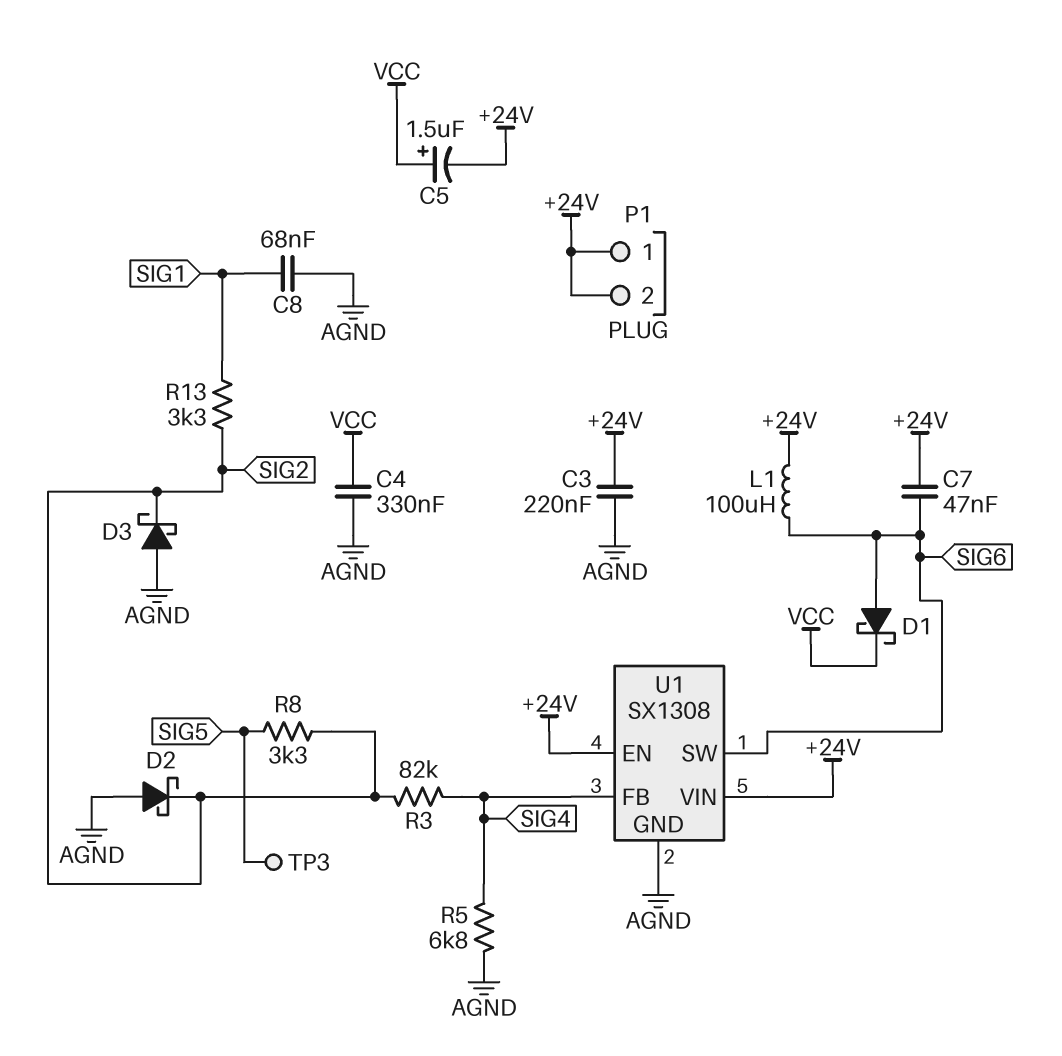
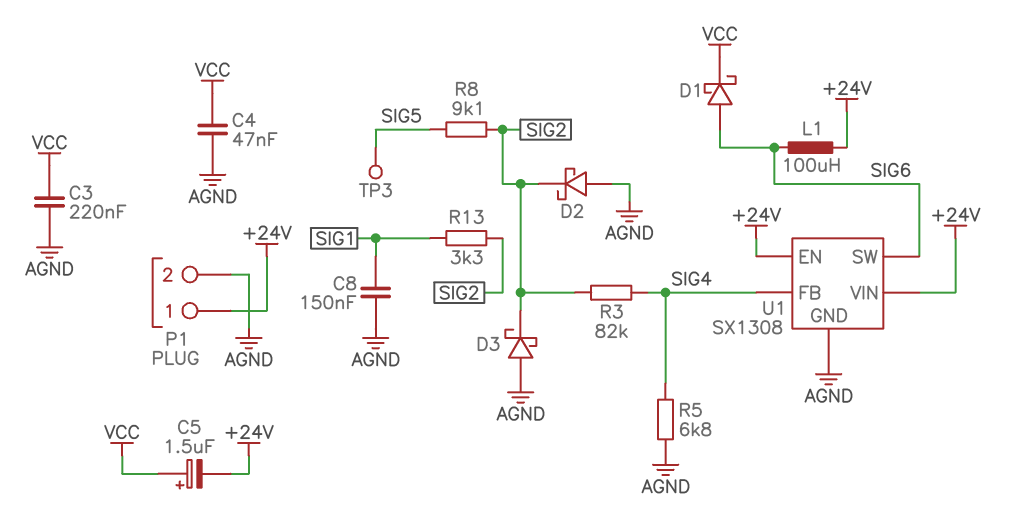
C3: 220nF (+24V, AGND) -> 220nF (AGND, VCC)
C4: 330nF (AGND, VCC) -> 47nF (AGND, VCC)
C7: 47nF (+24V, SIG6) -> none
C8: 68nF (AGND, SIG1) -> 150nF (AGND, SIG1)
P1 pin 2: +24V -> AGND
R8: 3.3k (SIG2, SIG5) -> 9.1k (SIG2, SIG5)

